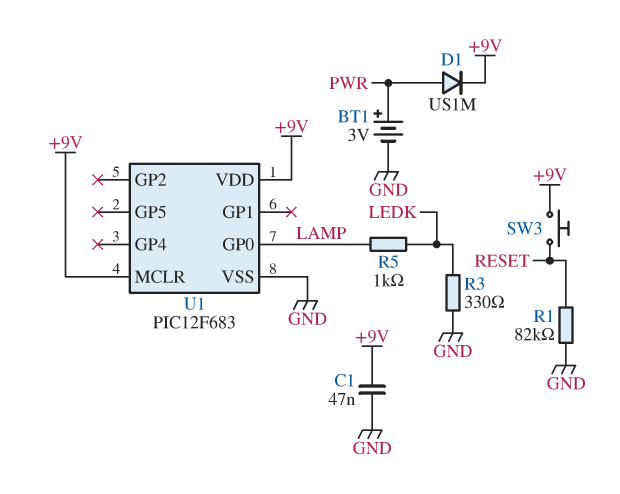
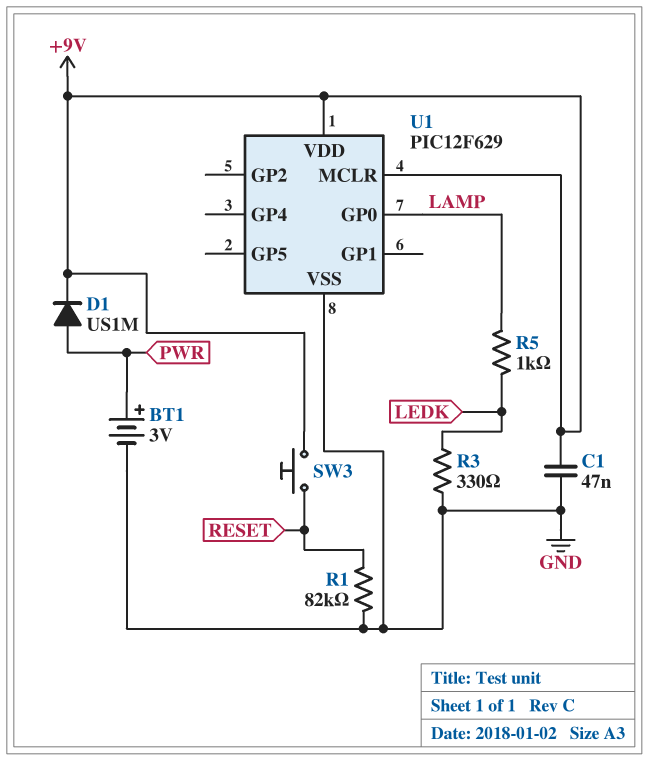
U1: PIC12F683 -> PIC12F629

